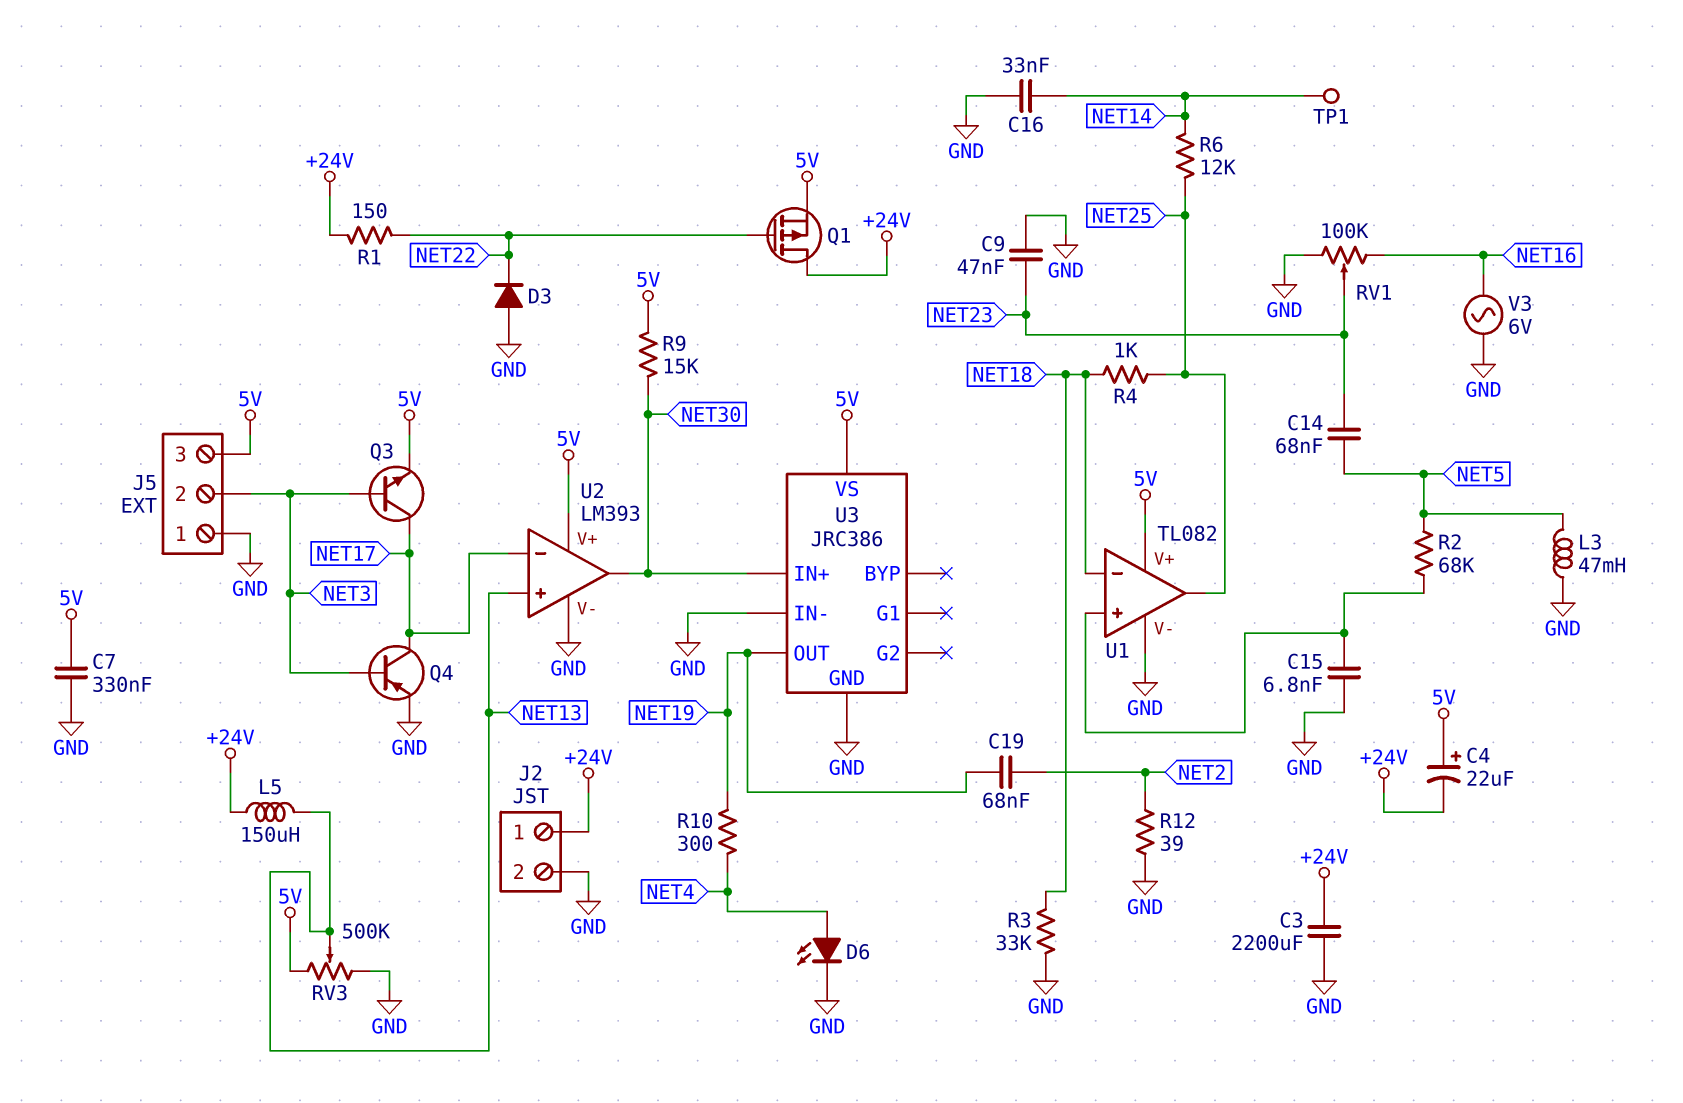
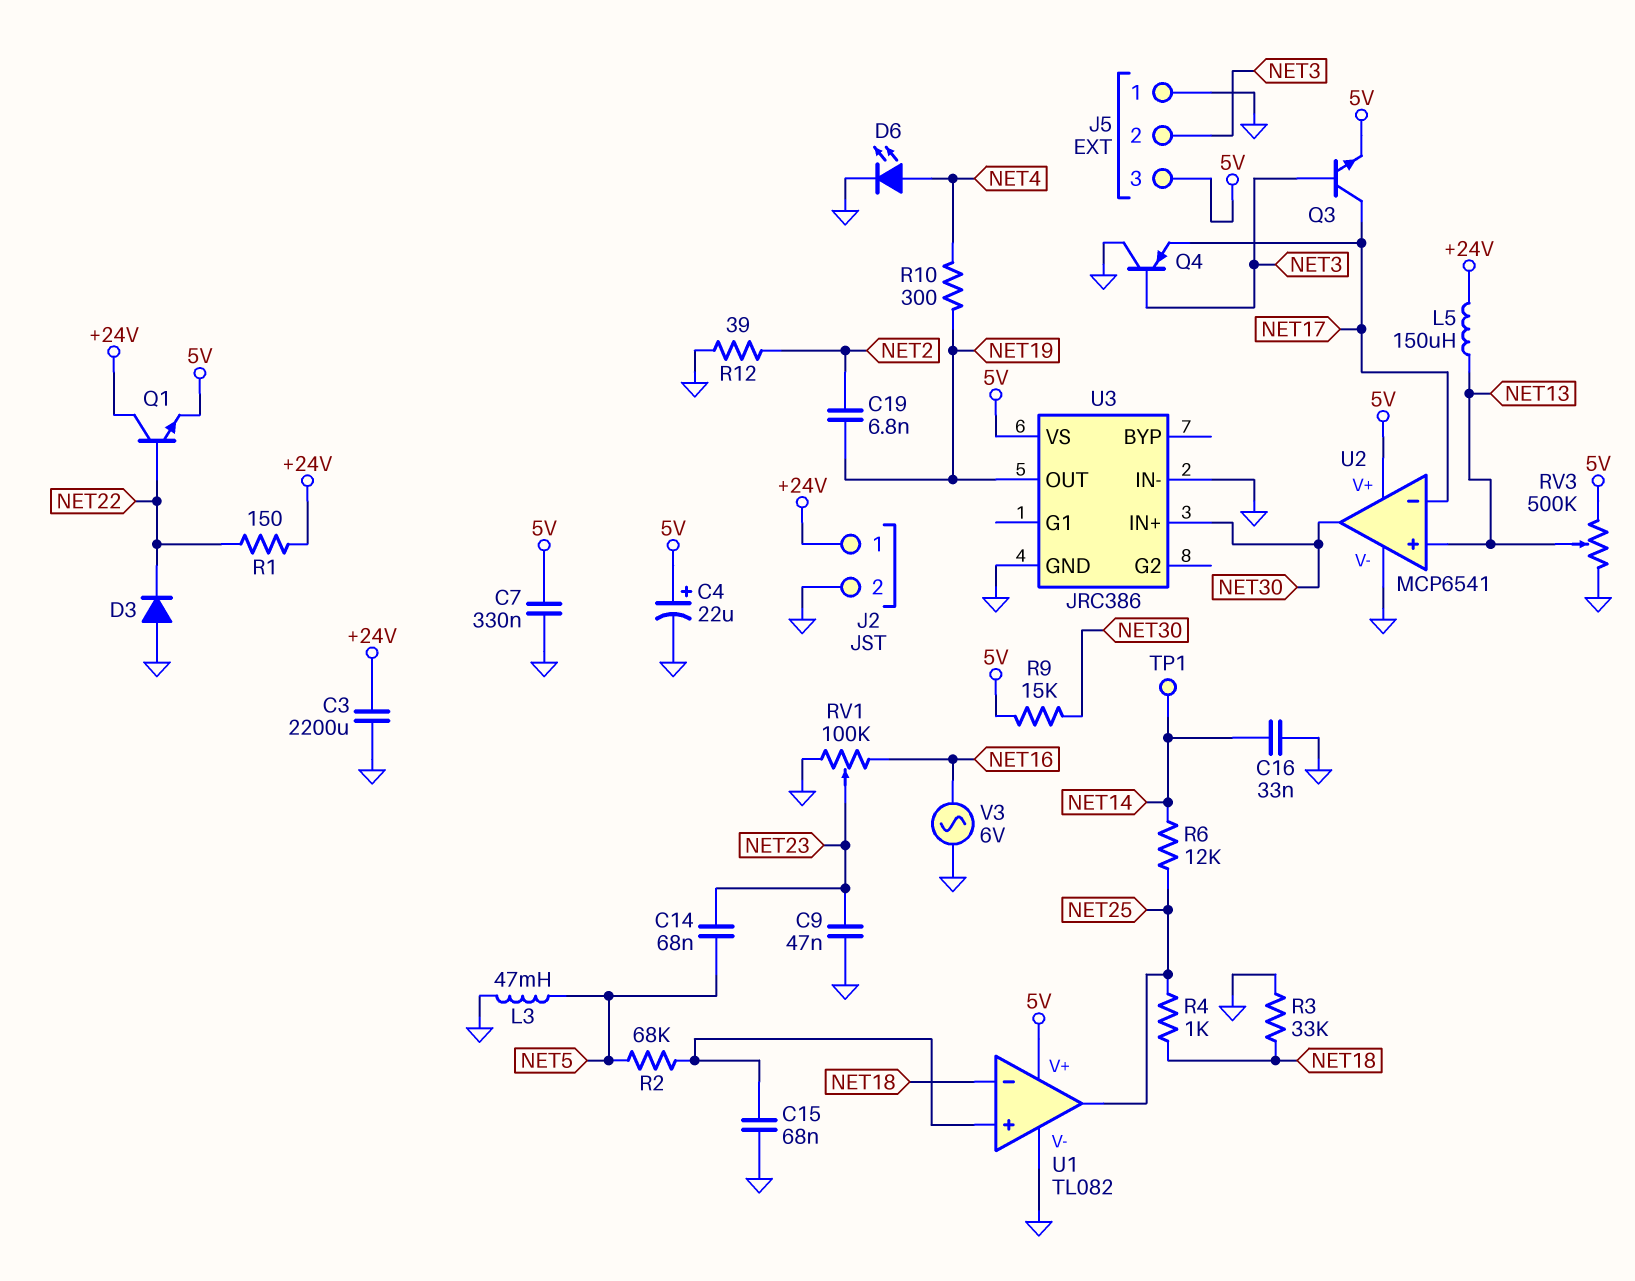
C4: 22uF (plus 5V, minus +24V) -> 22uF (plus 5V, minus GND)
C15: 6.8nF (GND, U1/in+) -> 68nF (GND, U1/in+)
C19: 68nF (NET2, NET19) -> 6.8nF (NET2, NET19)
Q1: PMOS (G NET22, D +24V, S 5V) -> NPN (B NET22, C +24V, E 5V)
Q4: PNP (B NET3, C NET17, E GND) -> PNP (B NET3, C GND, E NET17)
U2: LM393 -> MCP6541

